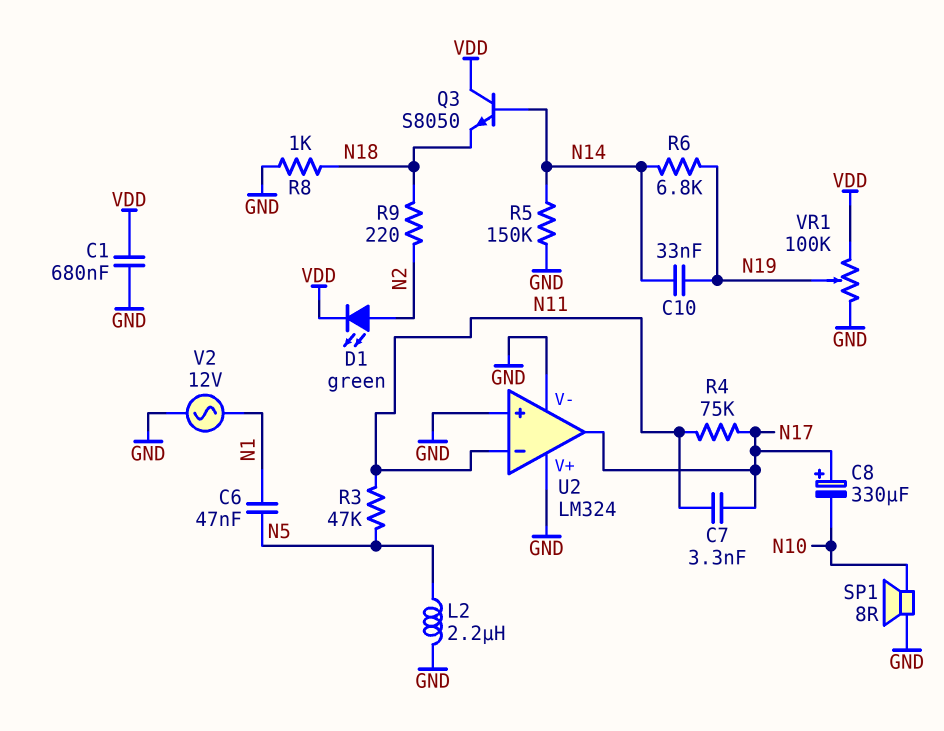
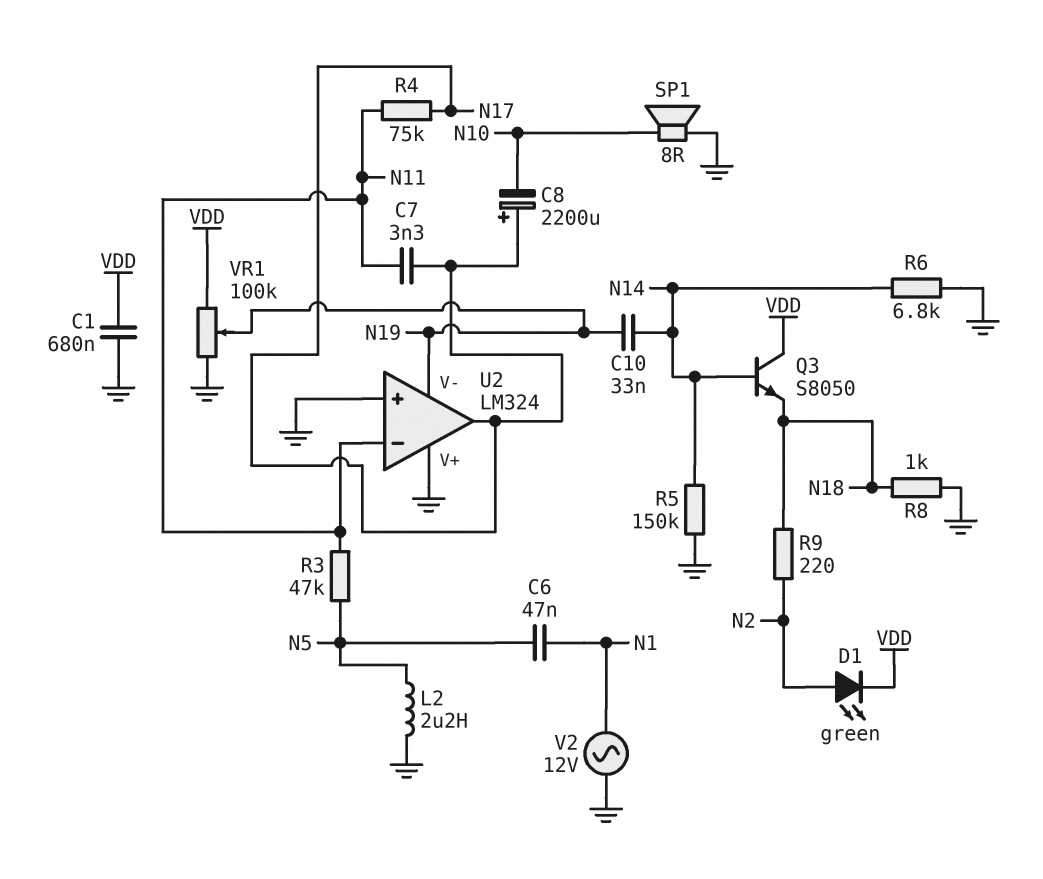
C8: 330uF (plus N17, minus N10) -> 2200uF (plus N17, minus N10)
R6: 6.8k (N14, N19) -> 6.8k (GND, N14)
U2 pin V-: GND -> N19

